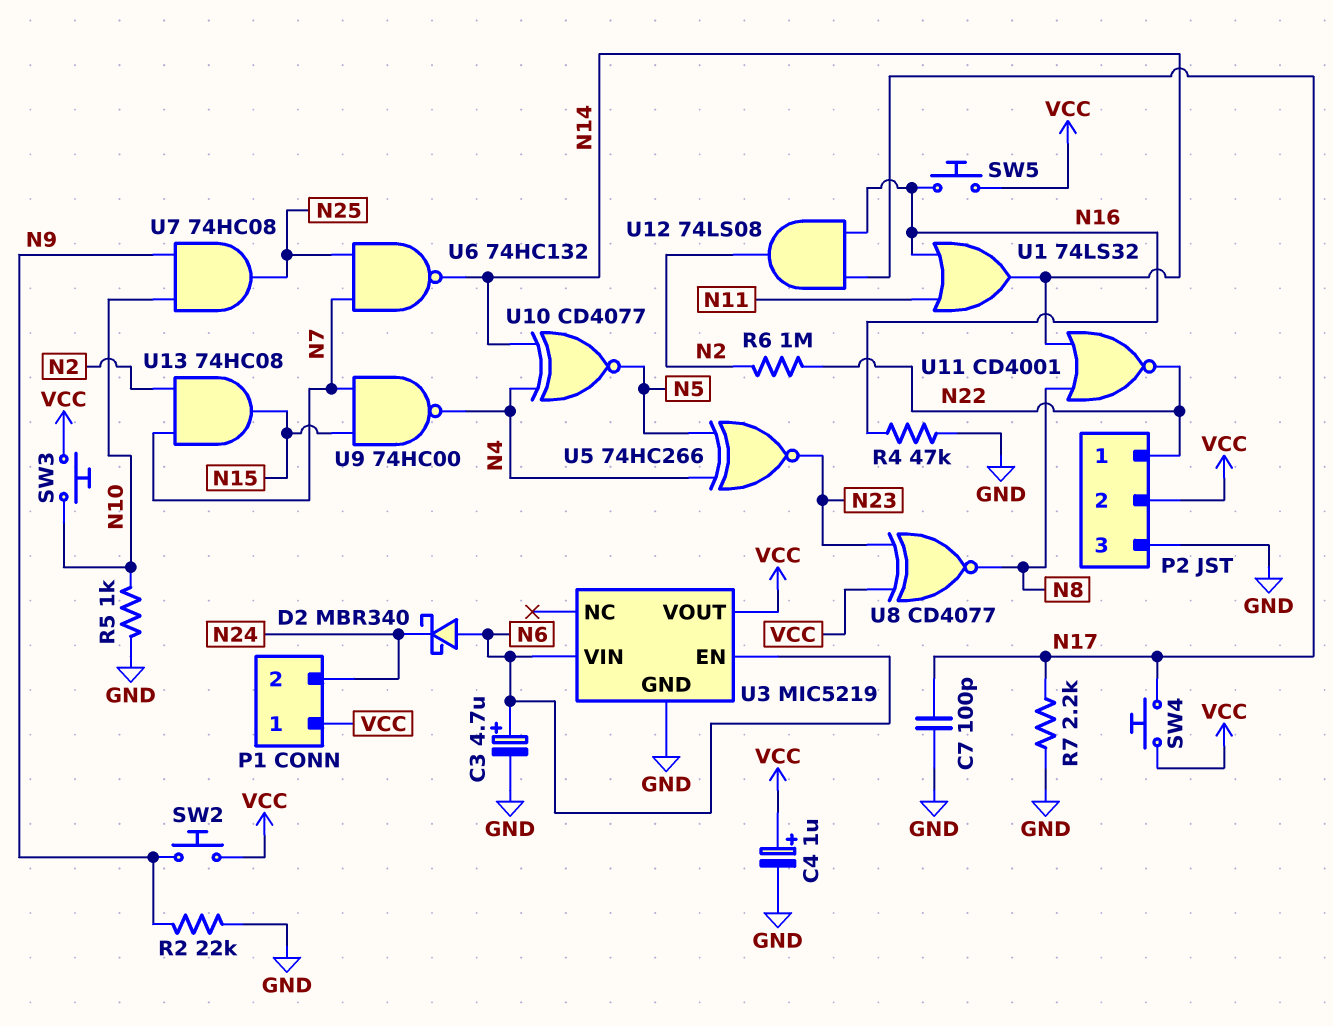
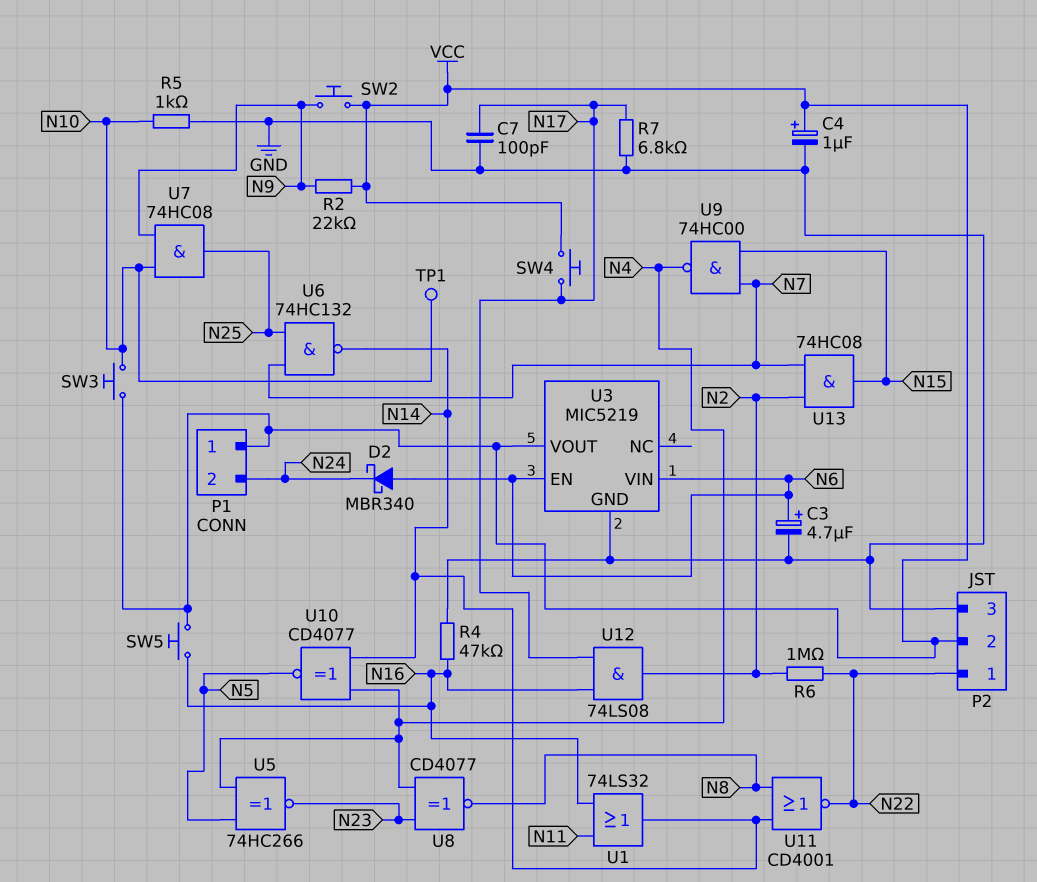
R2: 22k (GND, N9) -> 22k (N9, VCC)
R7: 2.2k (GND, N17) -> 6.8k (GND, N17)
TP1: none -> test point (N10)
U8: XNOR CD4077 (in N23, in VCC, out N8) -> XNOR CD4077 (in N4, in N23, out N8)

